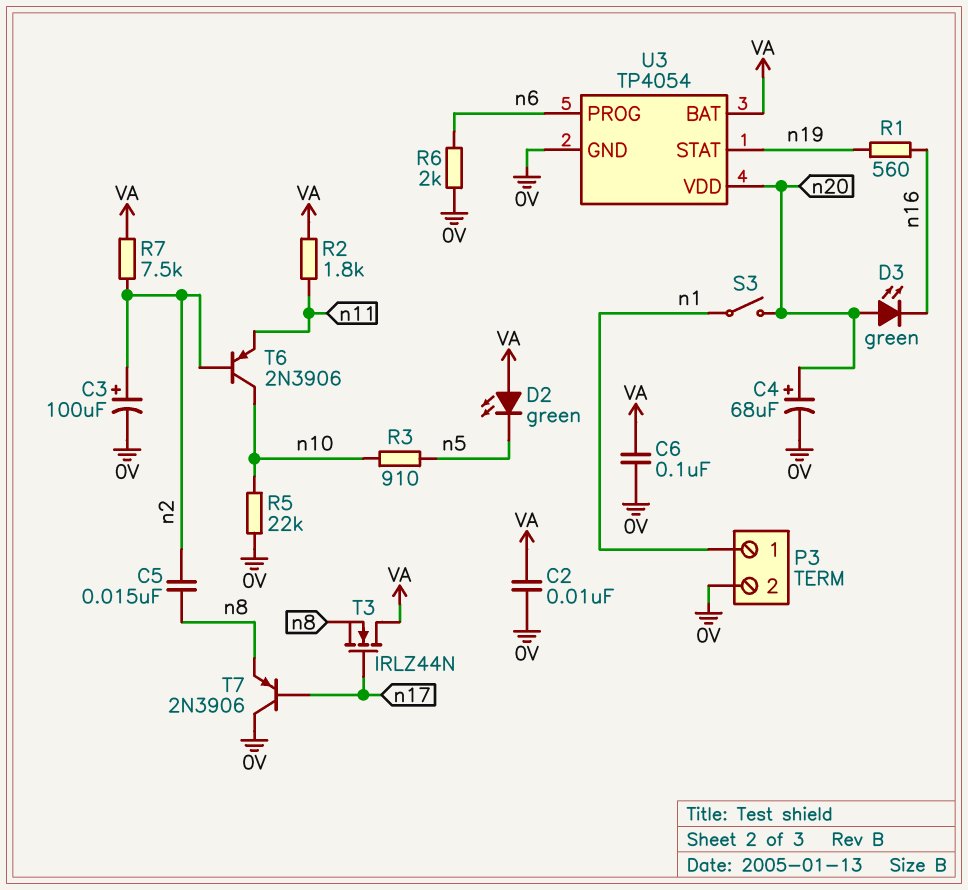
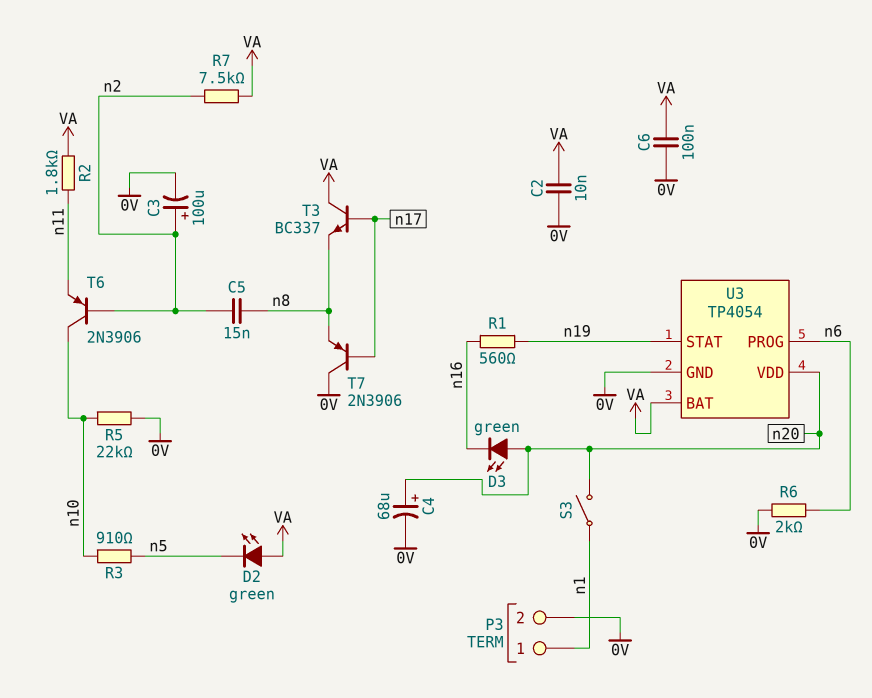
T3: NMOS IRLZ44N (G n17, D VA, S n8) -> NPN BC337 (B n17, C VA, E n8)

